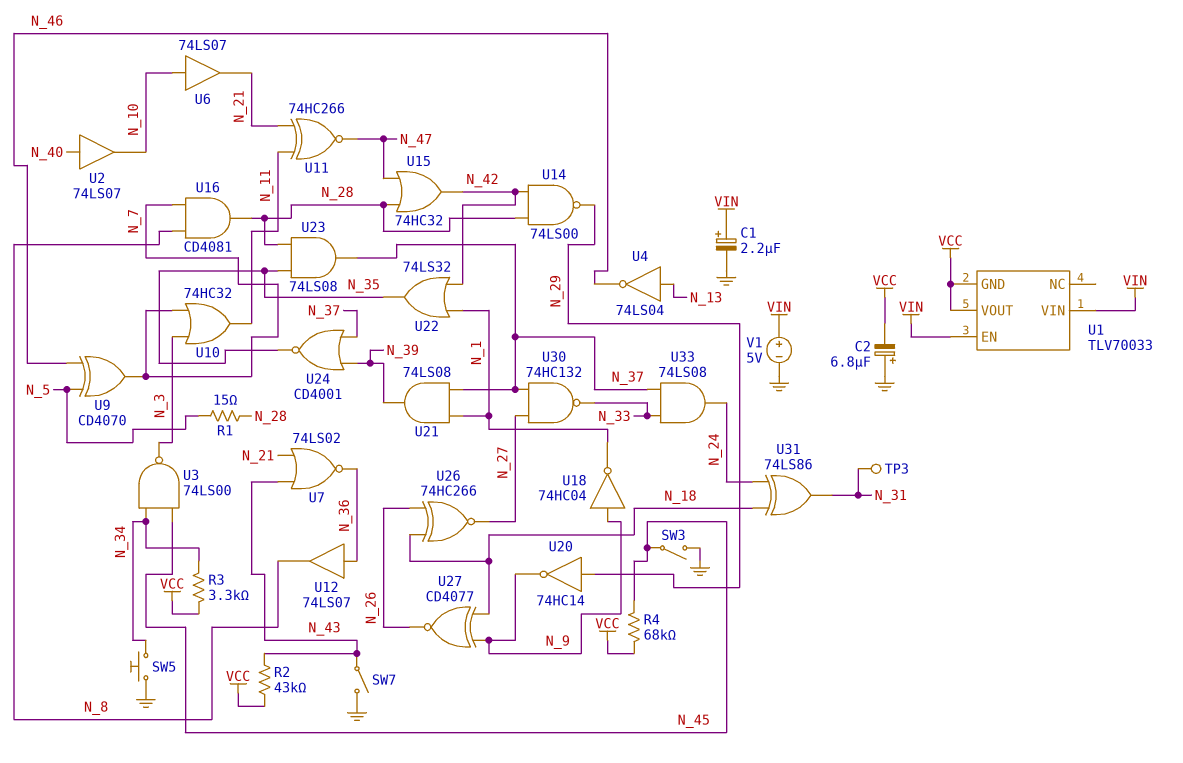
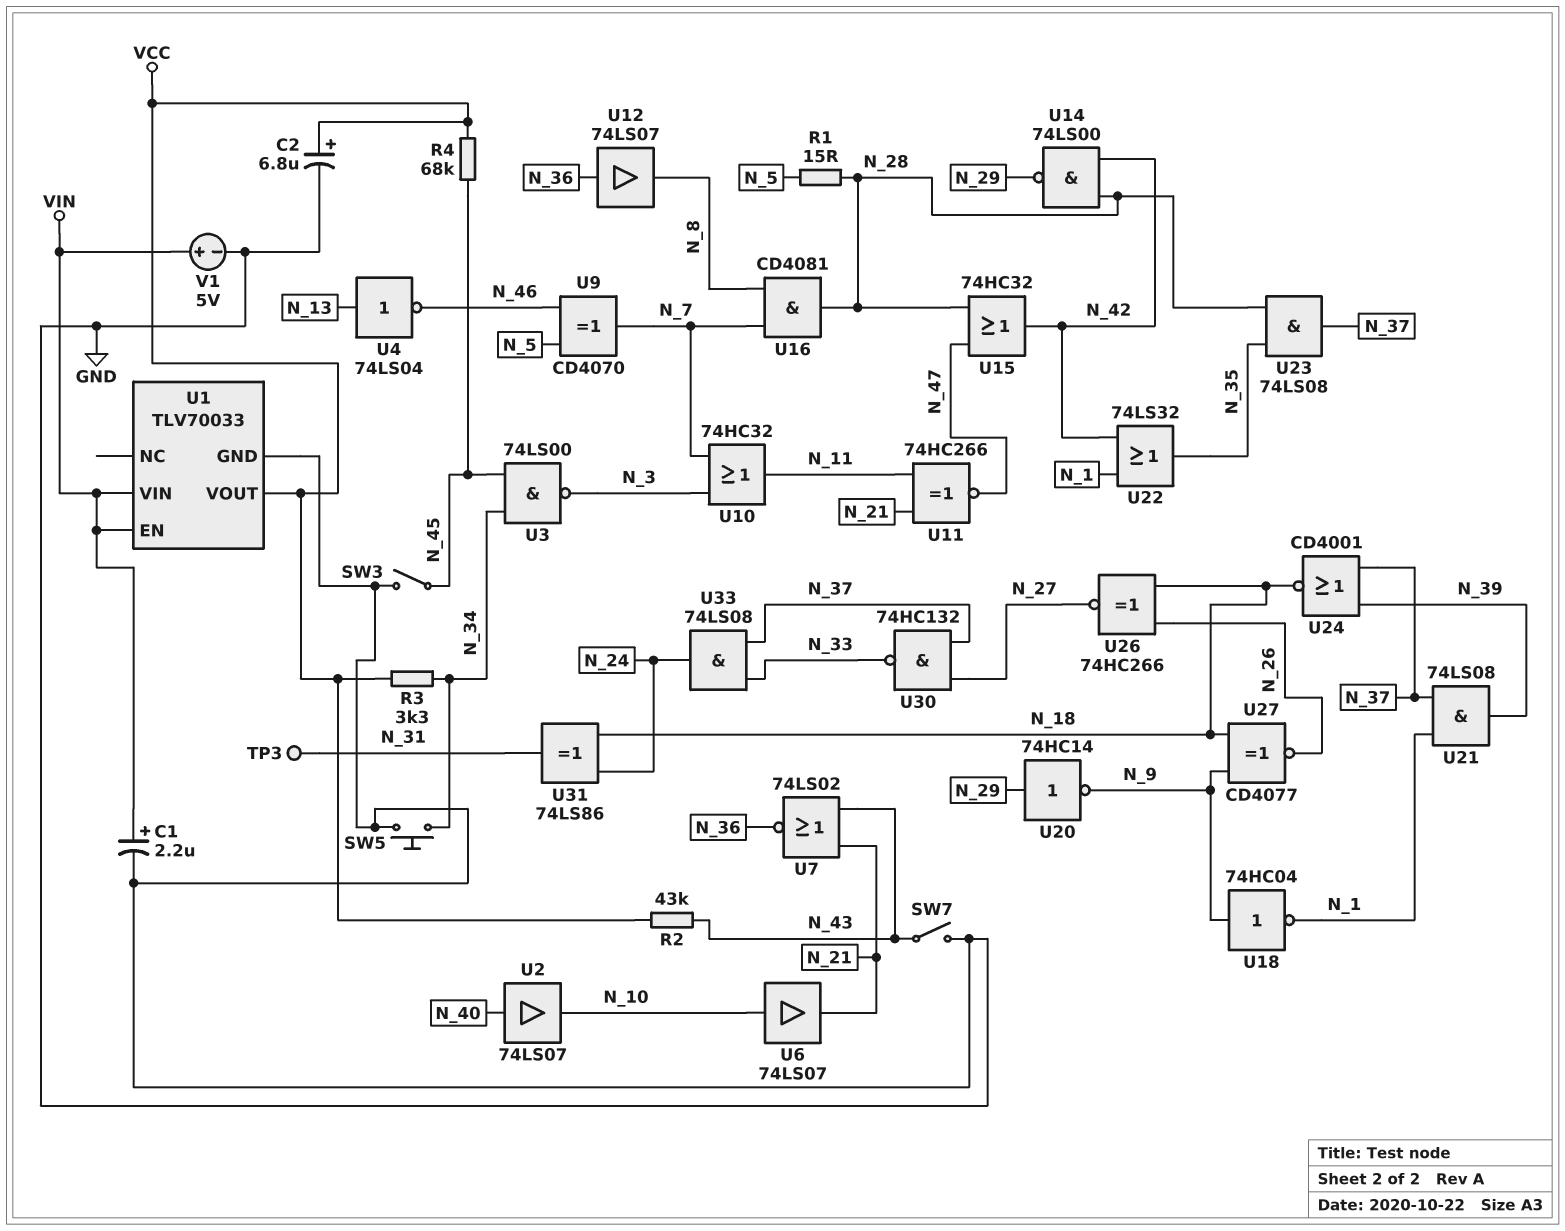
C2: 6.8uF (plus GND, minus VCC) -> 6.8uF (plus VCC, minus GND)
U1 pin GND: VCC -> GND
U24: NOR CD4001 (in N_37, in N_39, out N_35) -> NOR CD4001 (in N_37, in N_39, out N_18)

